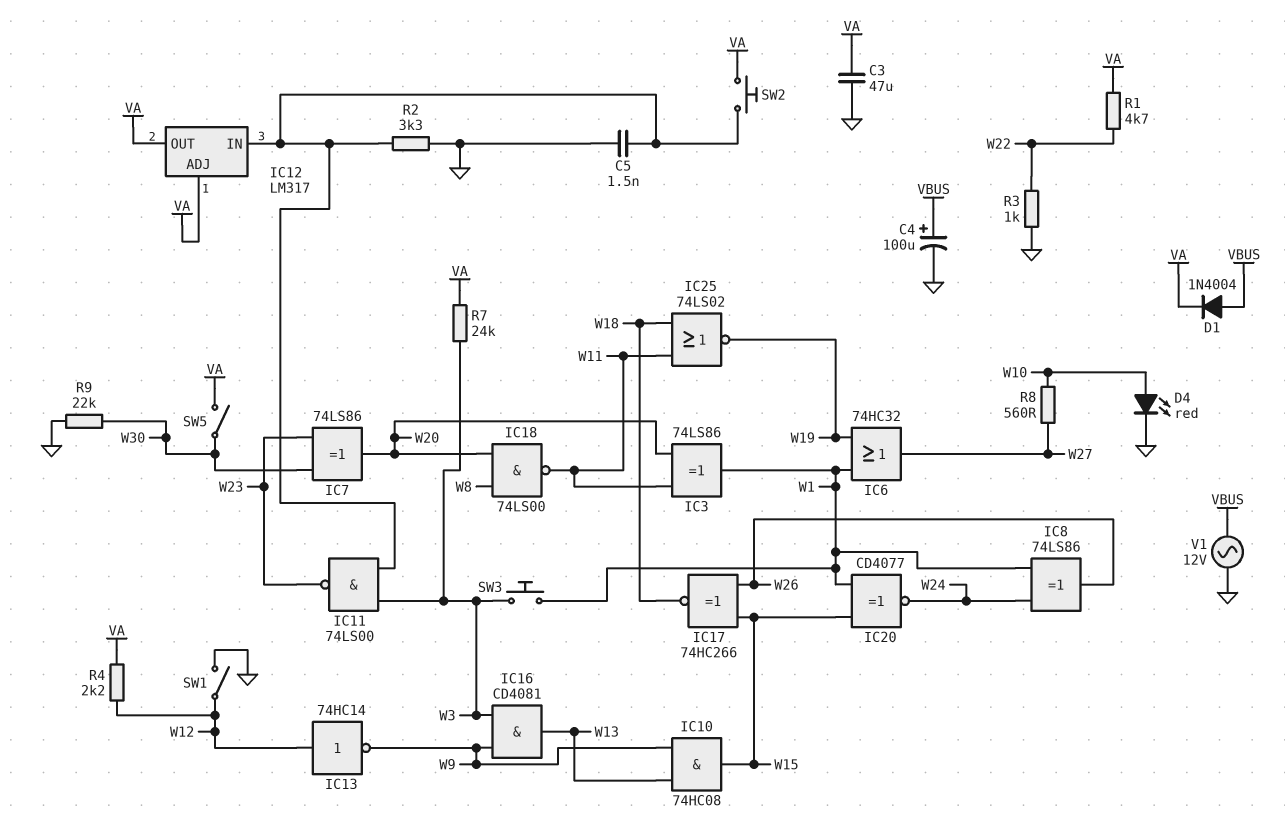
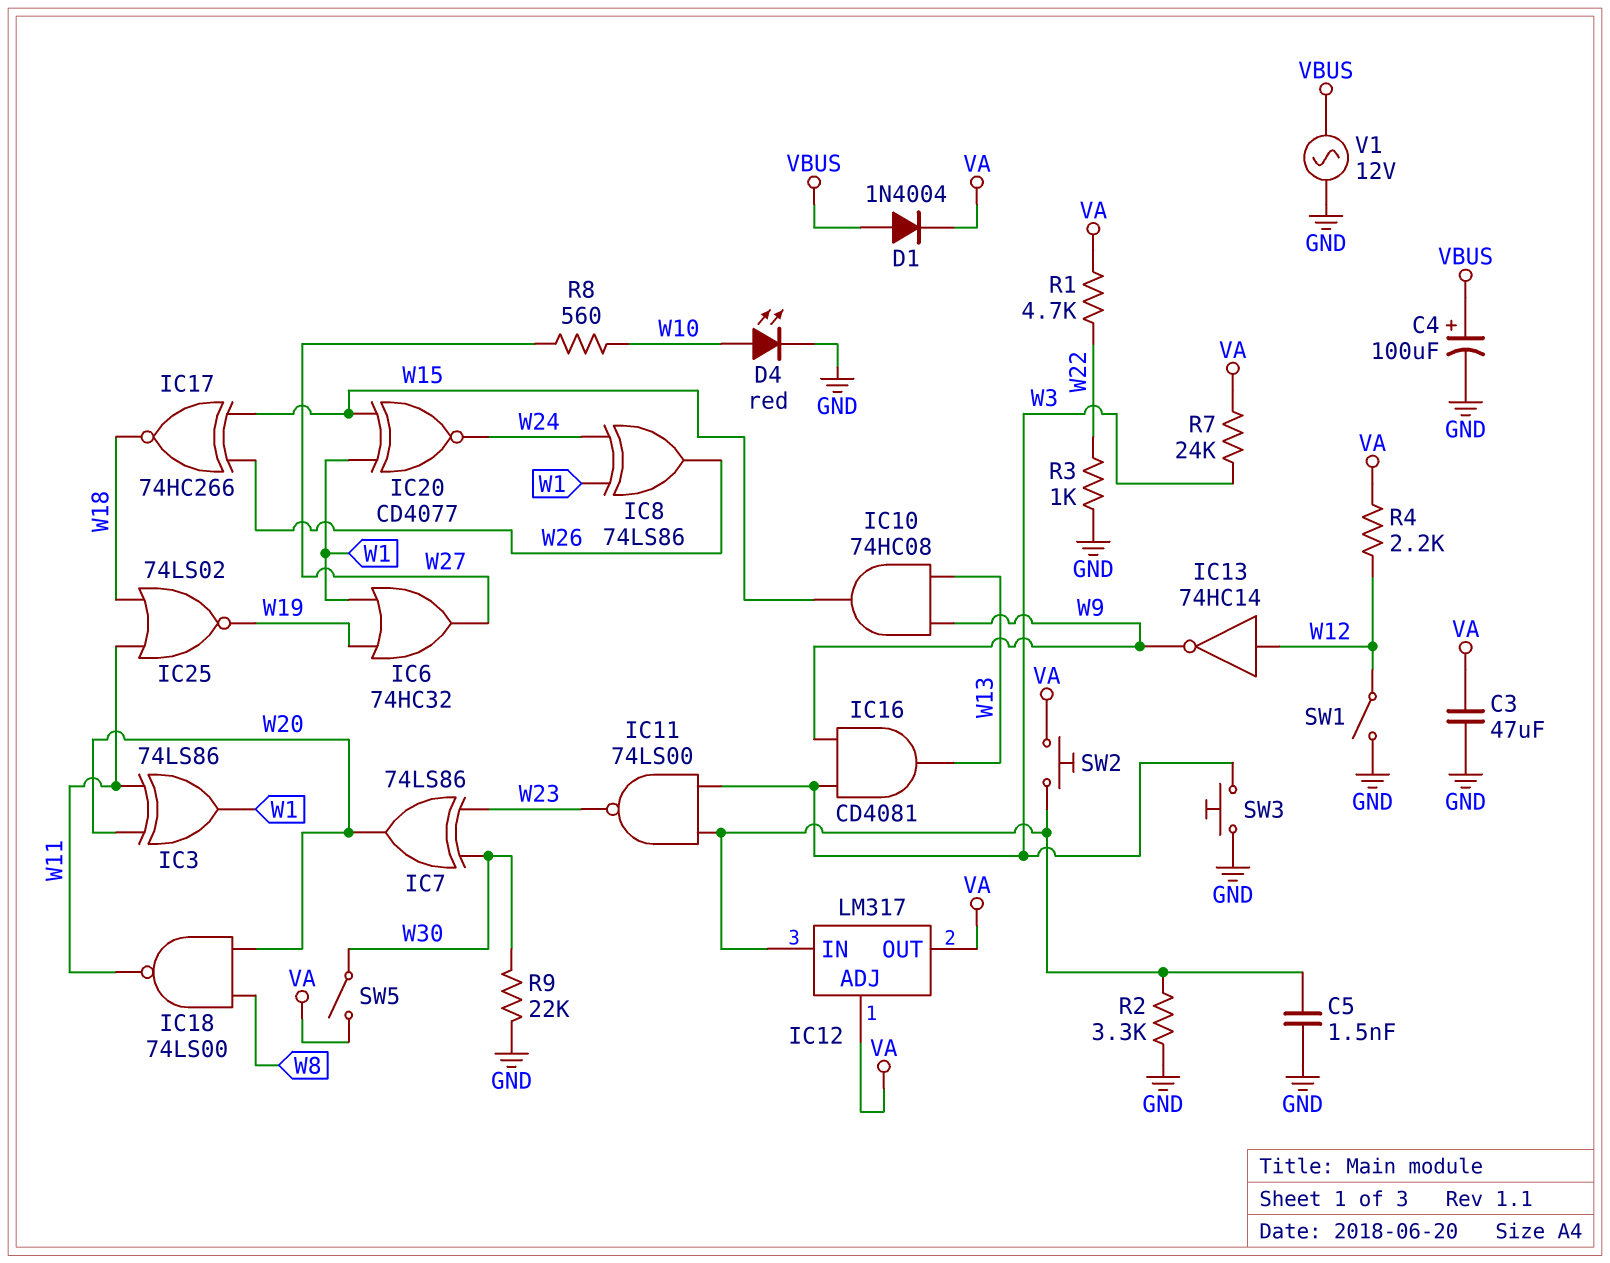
SW3: button (W1, W3) -> button (GND, W3)

